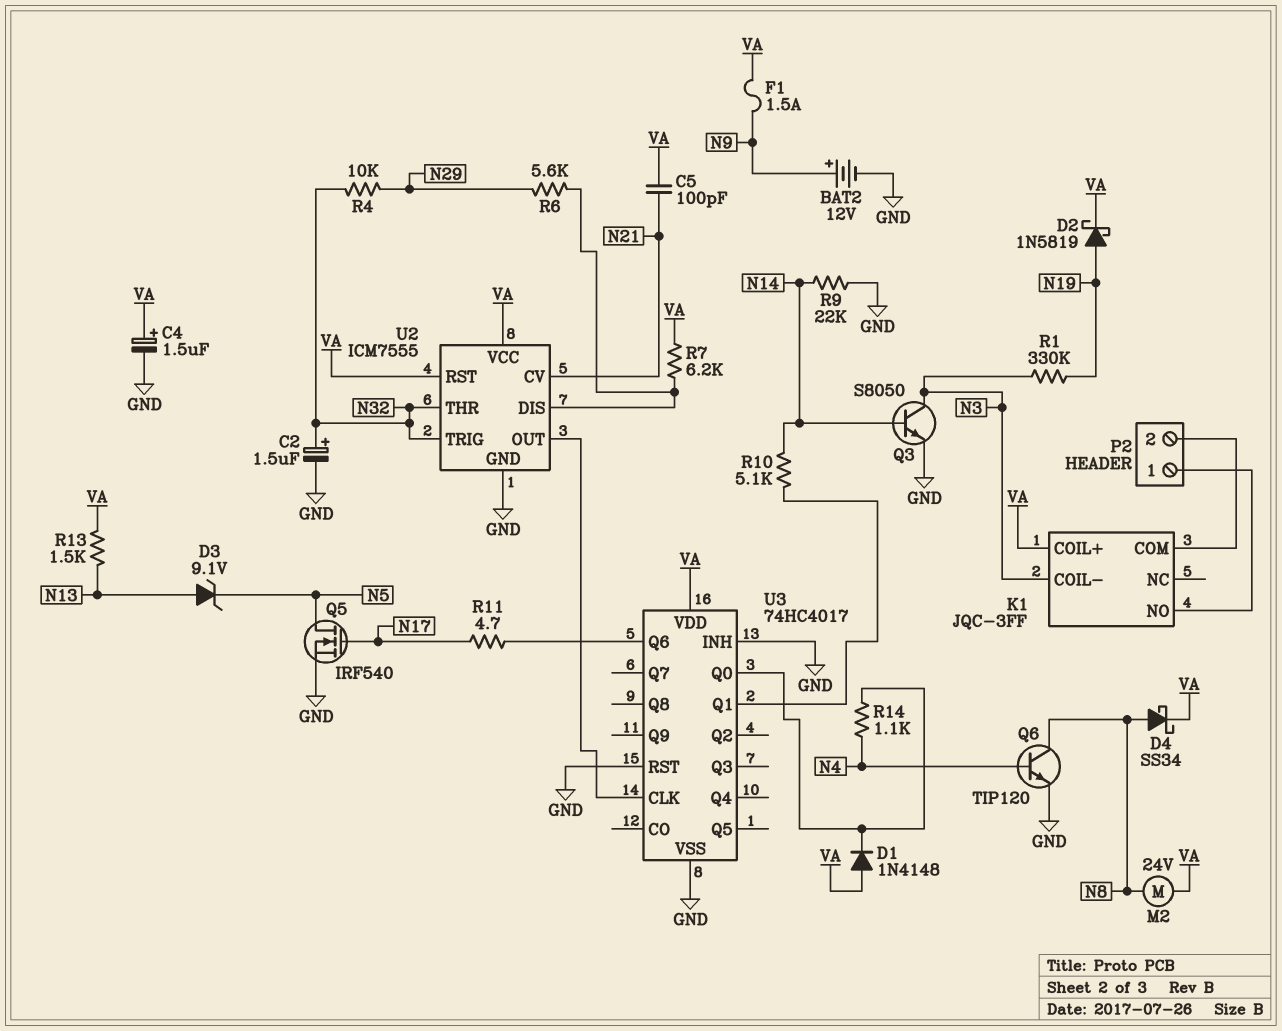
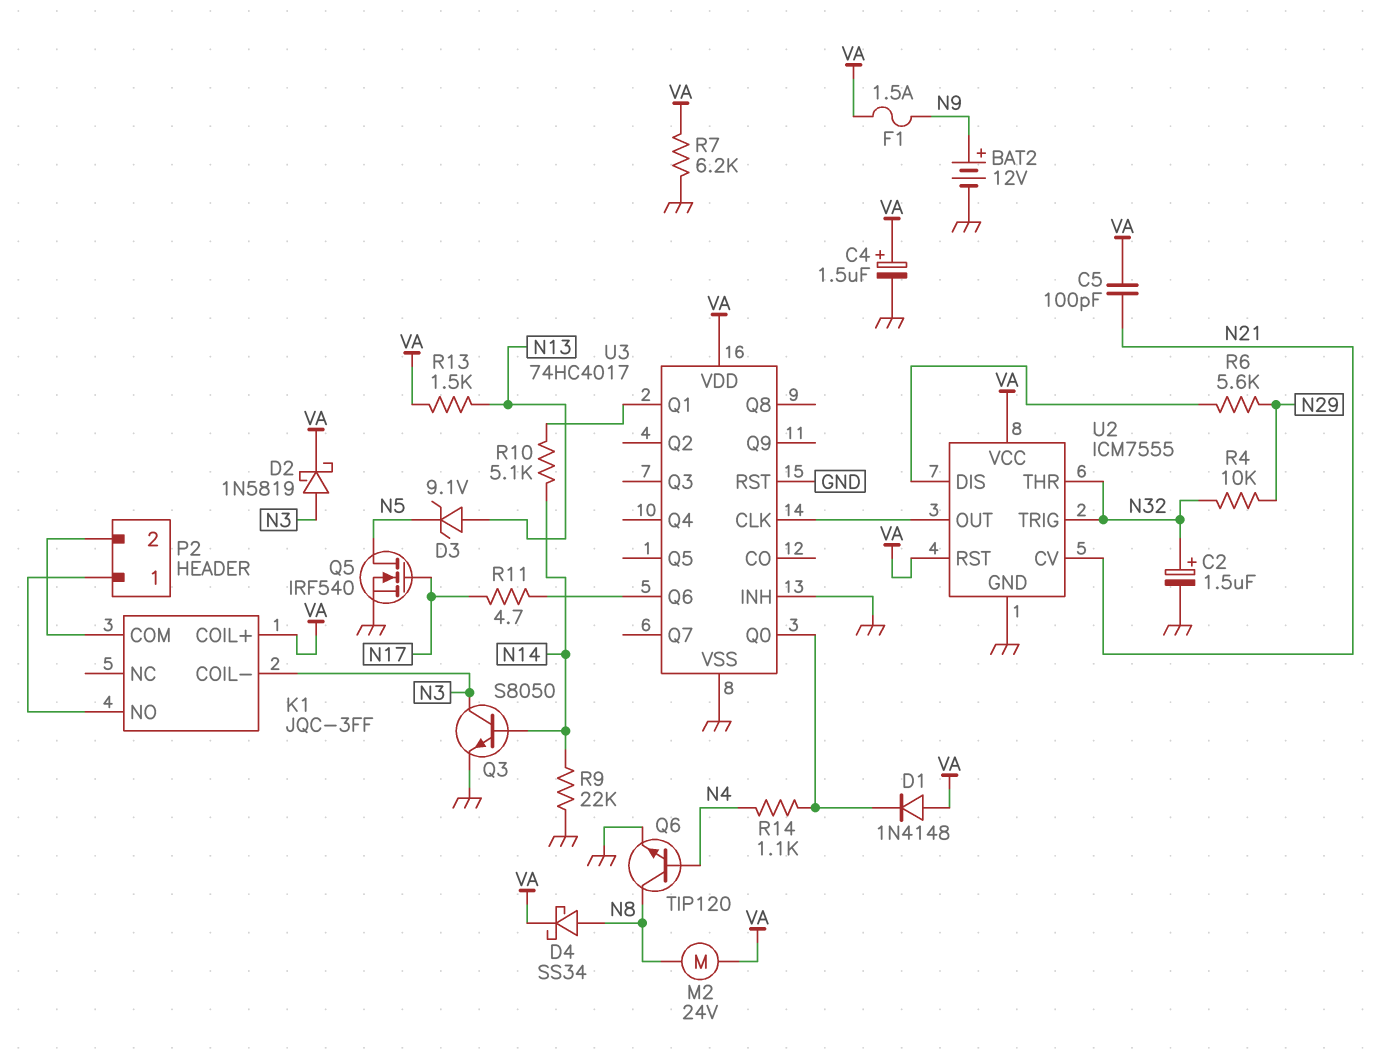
D2: schottky 1N5819 (A N19, K VA) -> schottky 1N5819 (A N3, K VA)
R1: 330k (N3, N19) -> none
R7: 6.2k (U2/DIS, VA) -> 6.2k (GND, VA)

